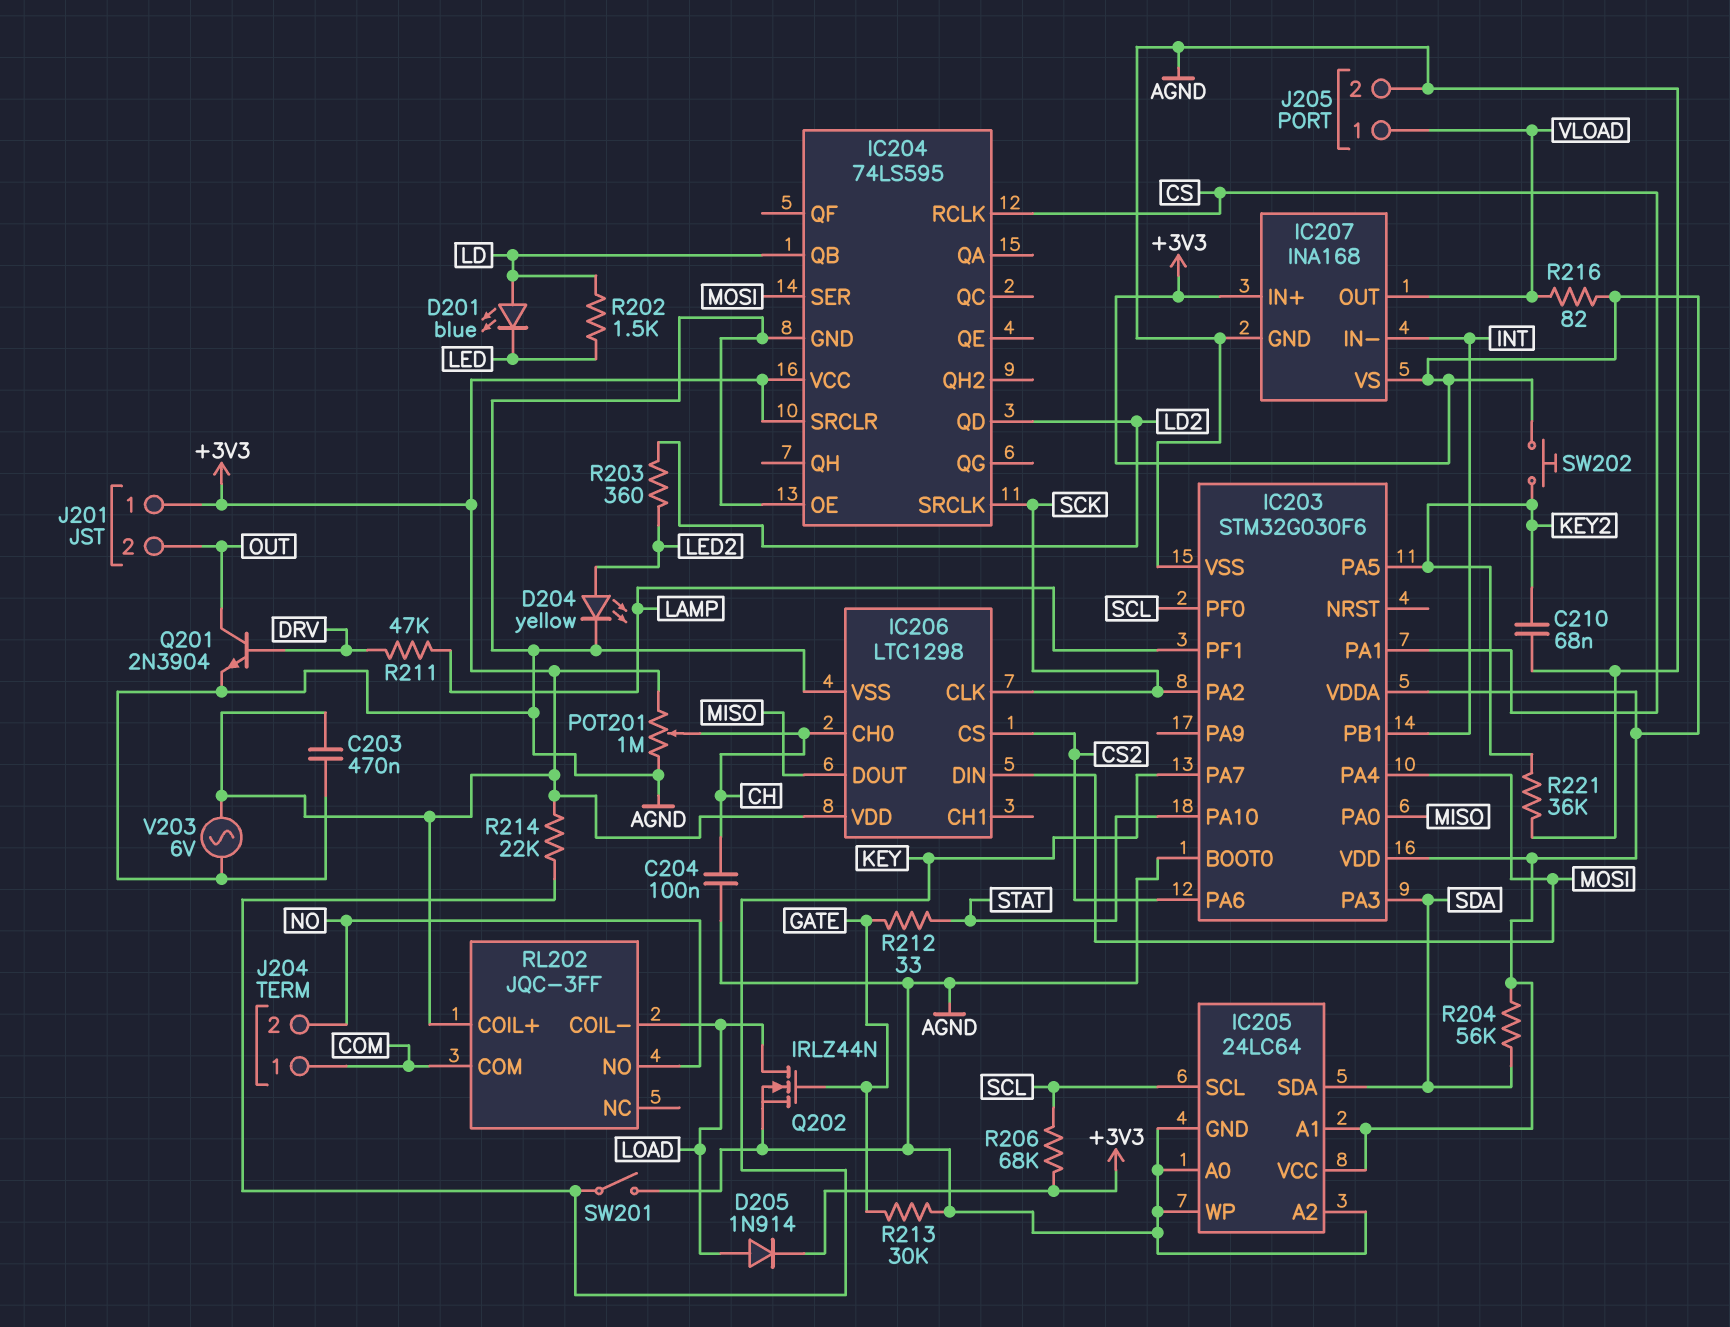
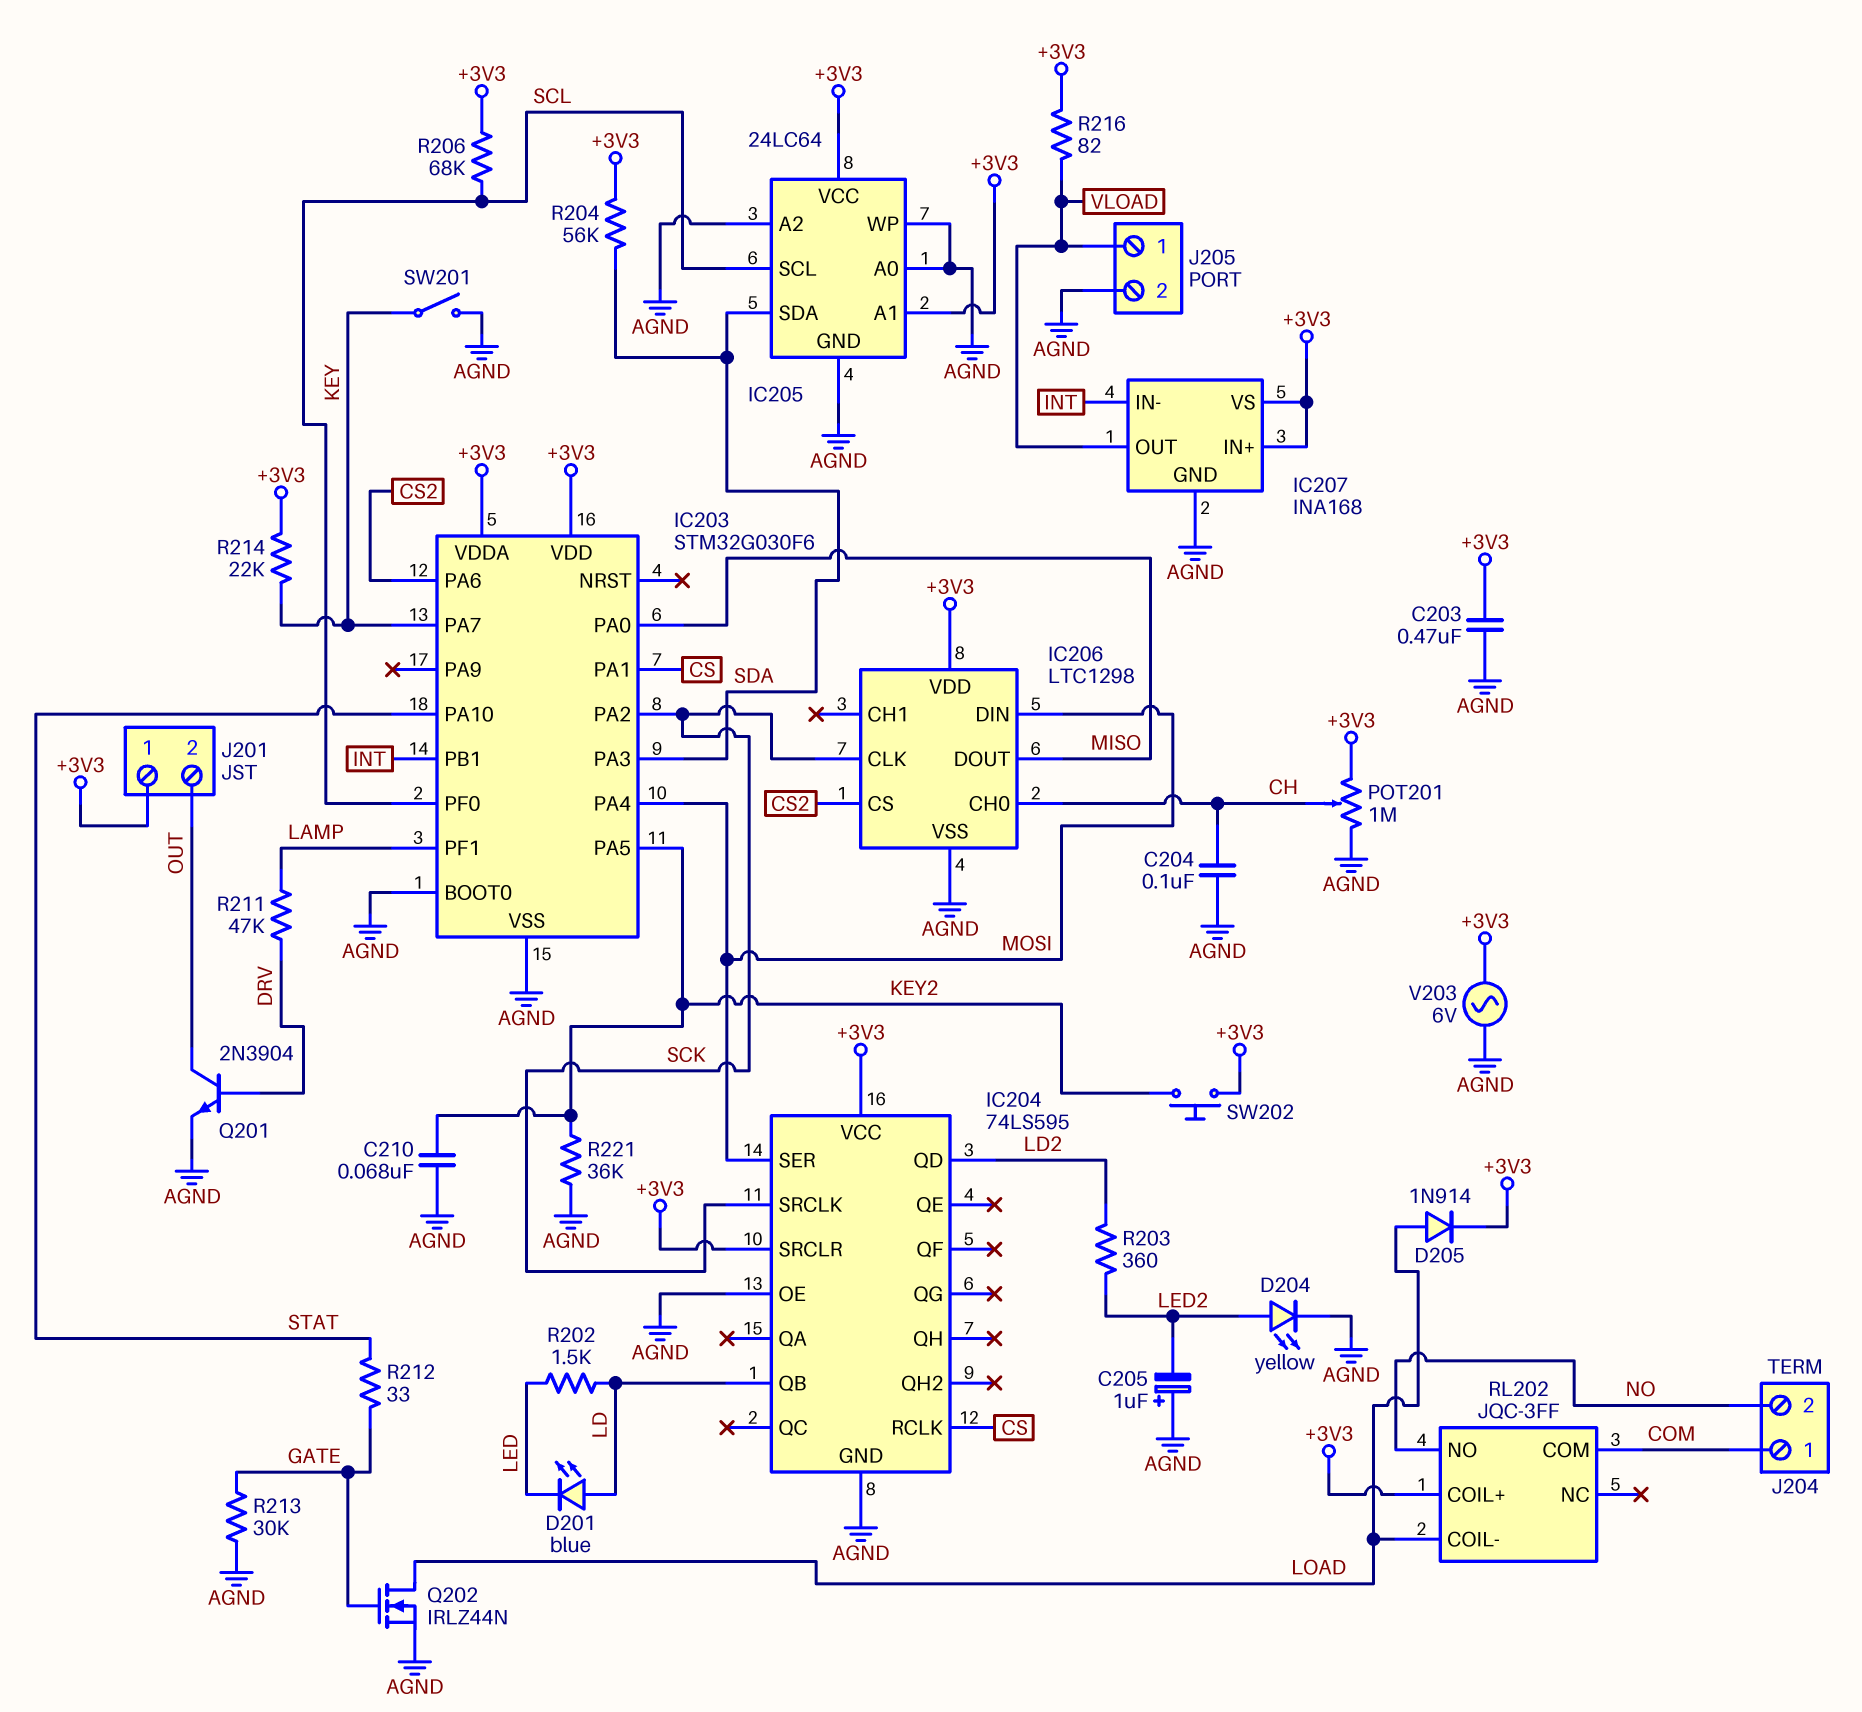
C205: none -> 1uF (plus AGND, minus LED2)

